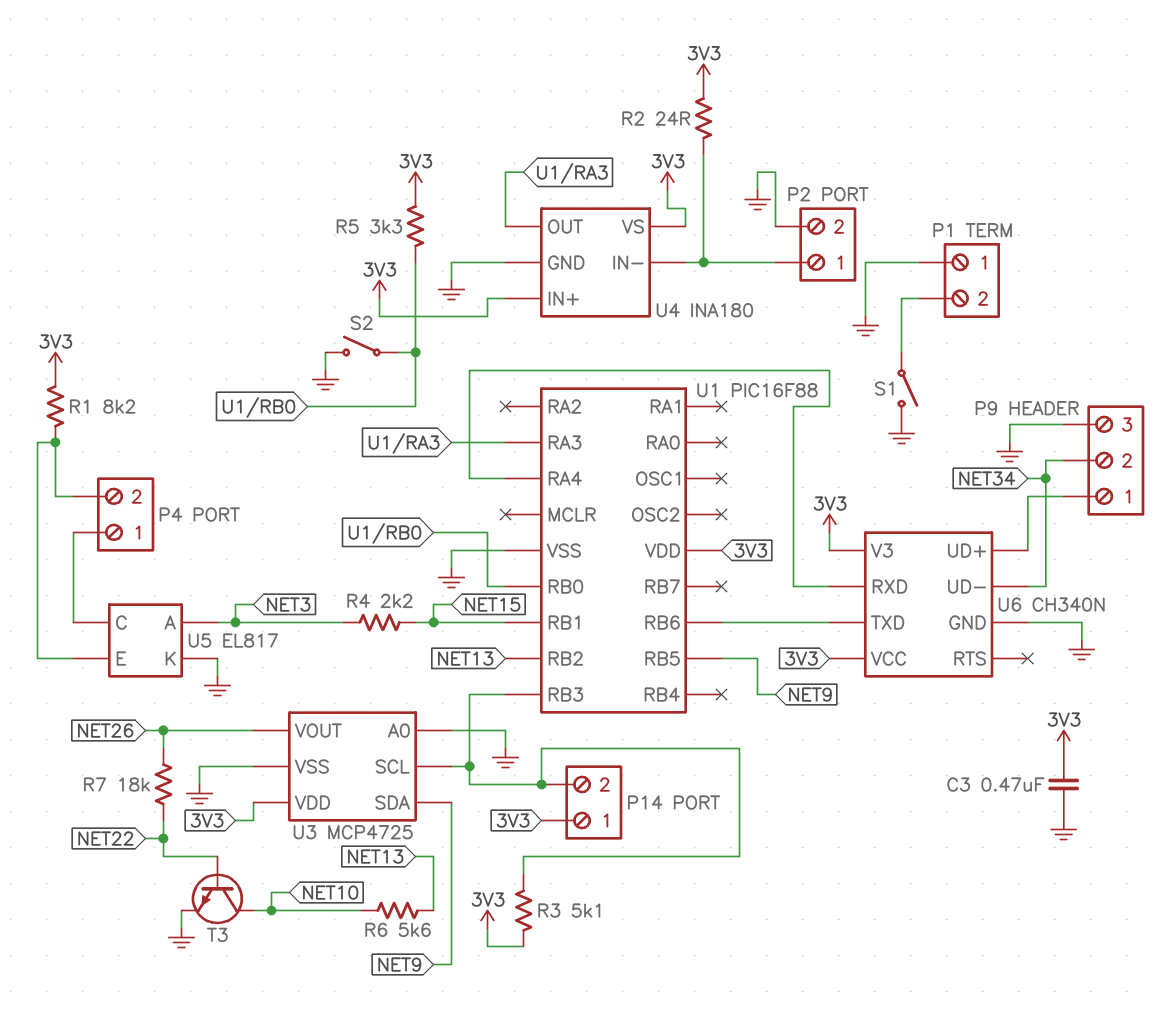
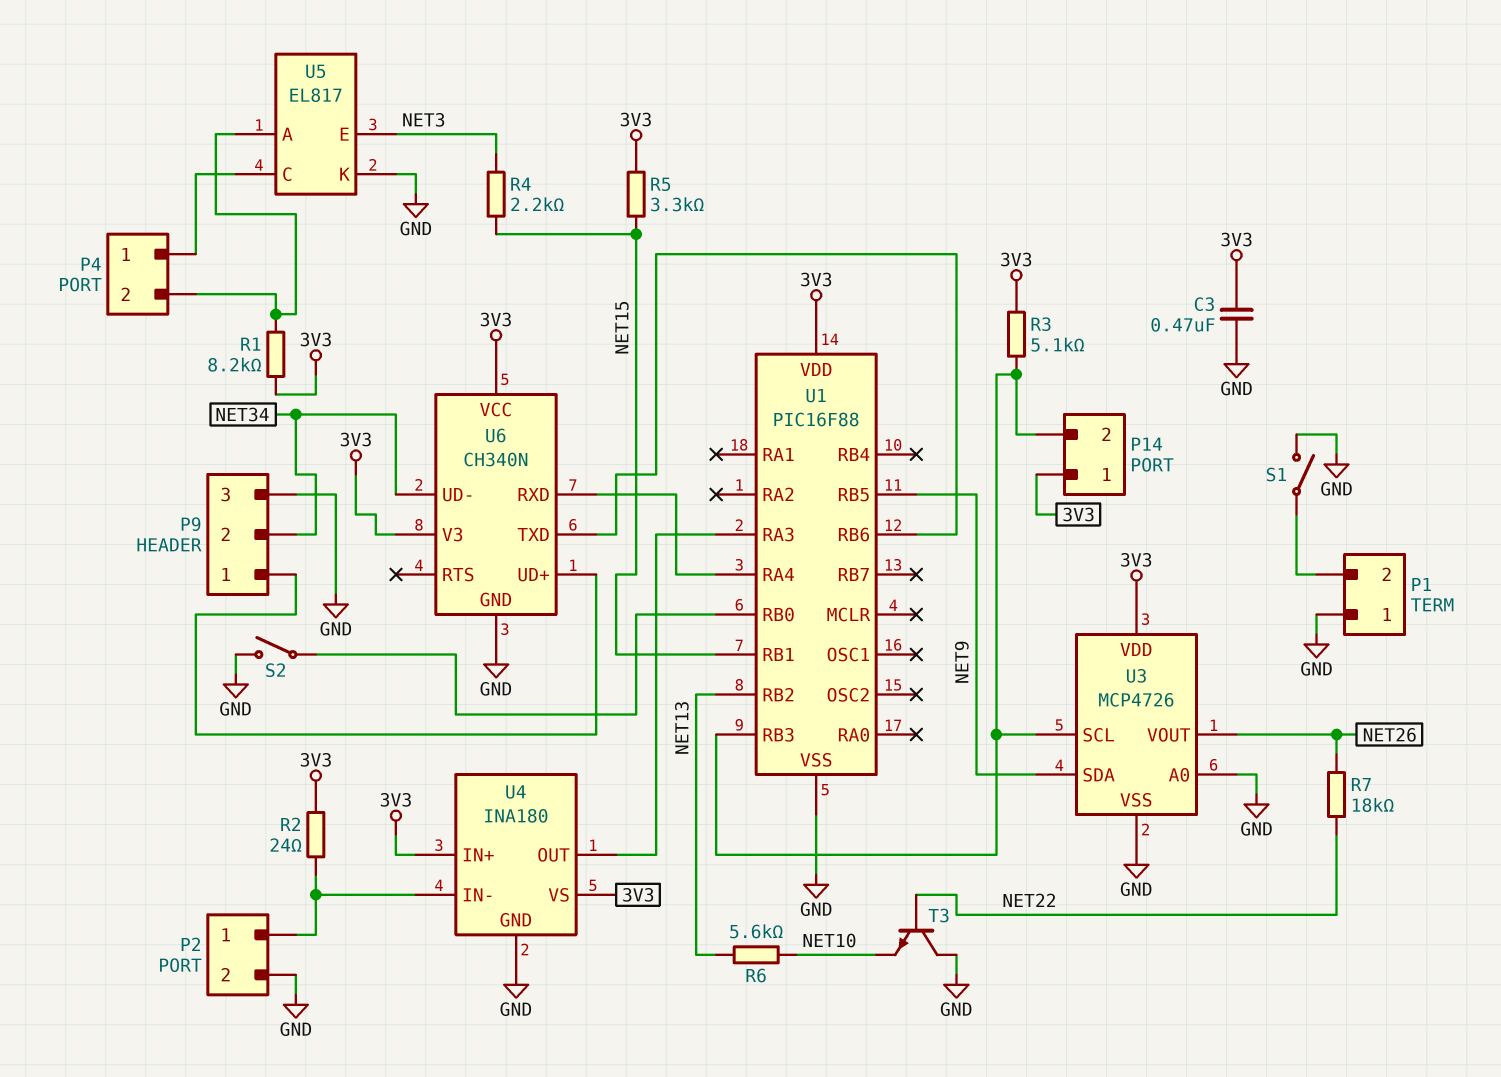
R5: 3.3k (3V3, U1/RB0) -> 3.3k (3V3, NET15)
T3: NPN (B NET22, C NET10, E GND) -> NPN (B NET22, C GND, E NET10)
U3: MCP4725 -> MCP4726
U5 pin A: NET3 -> P4/2
U5 pin E: P4/2 -> NET3

